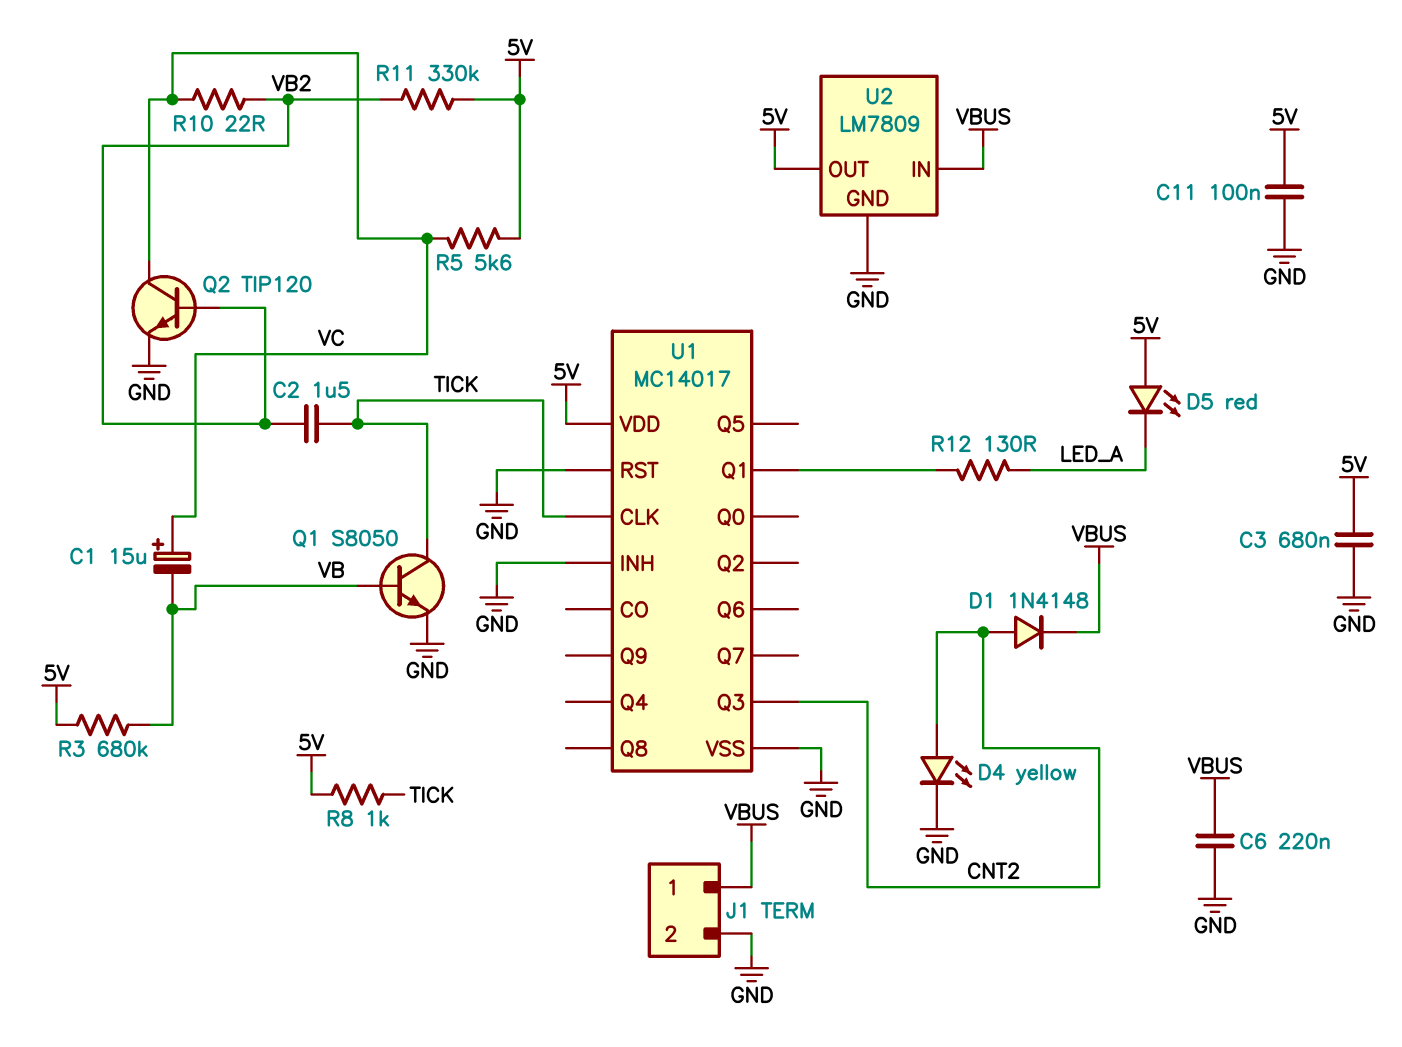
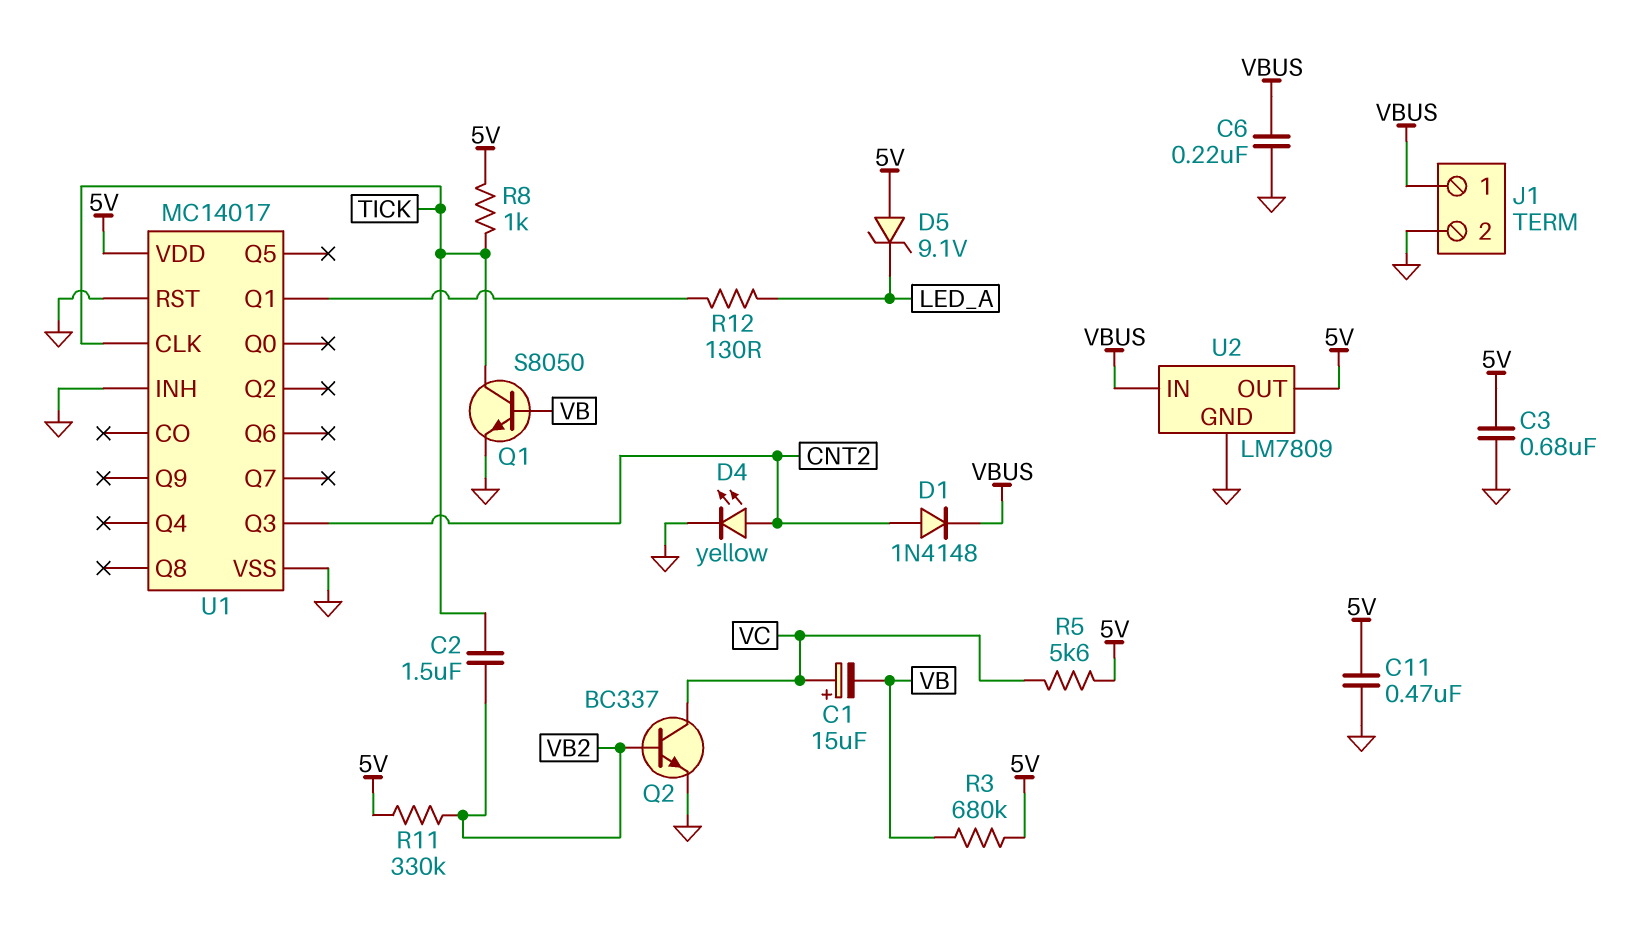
C11: 100nF (5V, GND) -> 470nF (5V, GND)
D5: LED red (A 5V, K LED_A) -> zener 9.1V (A 5V, K LED_A)
Q2: NPN TIP120 (B VB2, C VC, E GND) -> NPN BC337 (B VB2, C VC, E GND)
R10: 22 (VB2, VC) -> none

